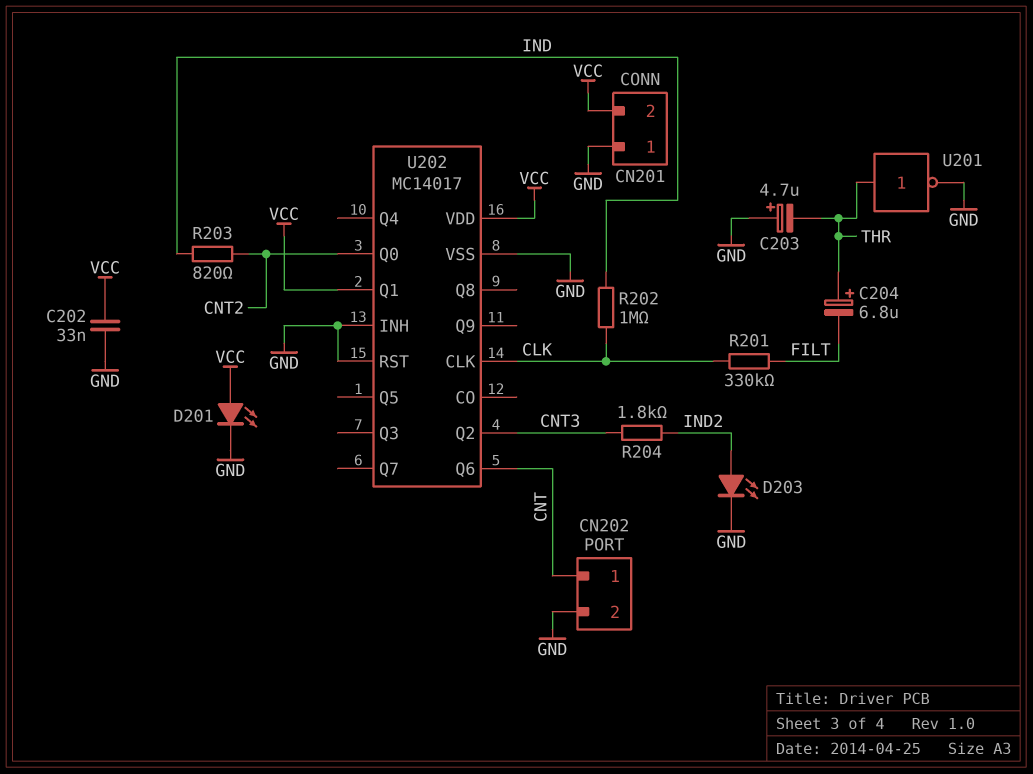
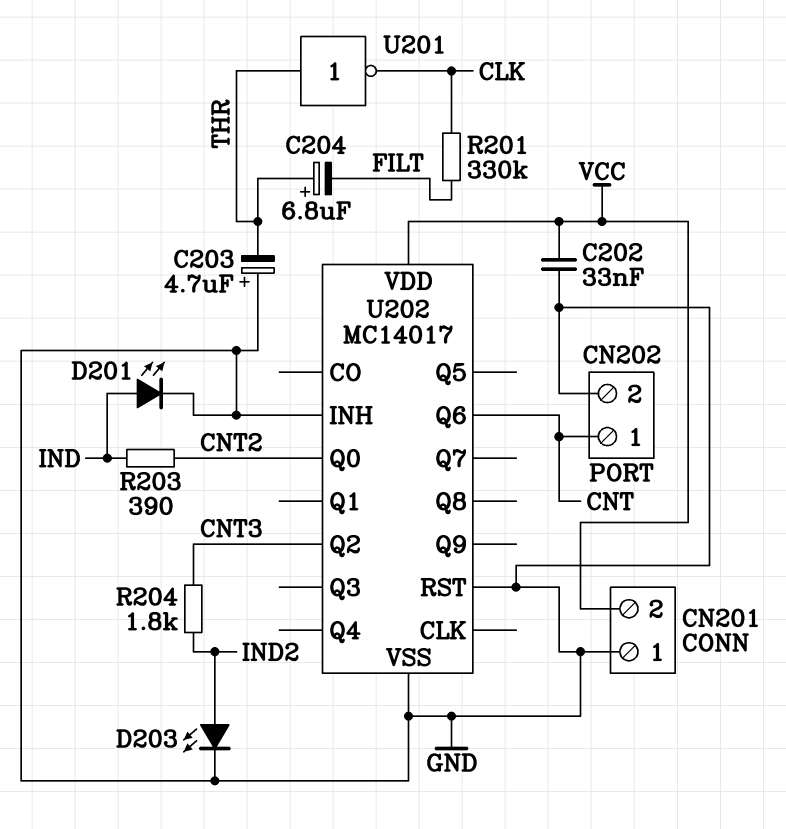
D201: LED (A VCC, K GND) -> LED (A IND, K GND)
R202: 1M (CLK, IND) -> none
R203: 820 (CNT2, IND) -> 390 (CNT2, IND)
U201: NOT (in THR, out GND) -> NOT (in THR, out CLK)
U202 pin CLK: CLK -> none
U202 pin Q1: VCC -> none

